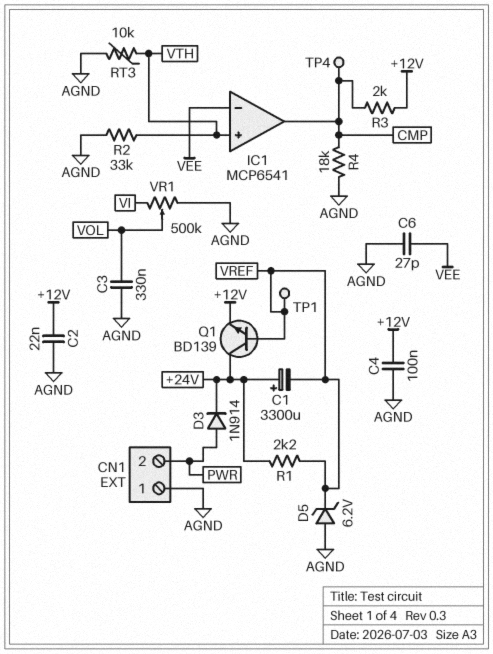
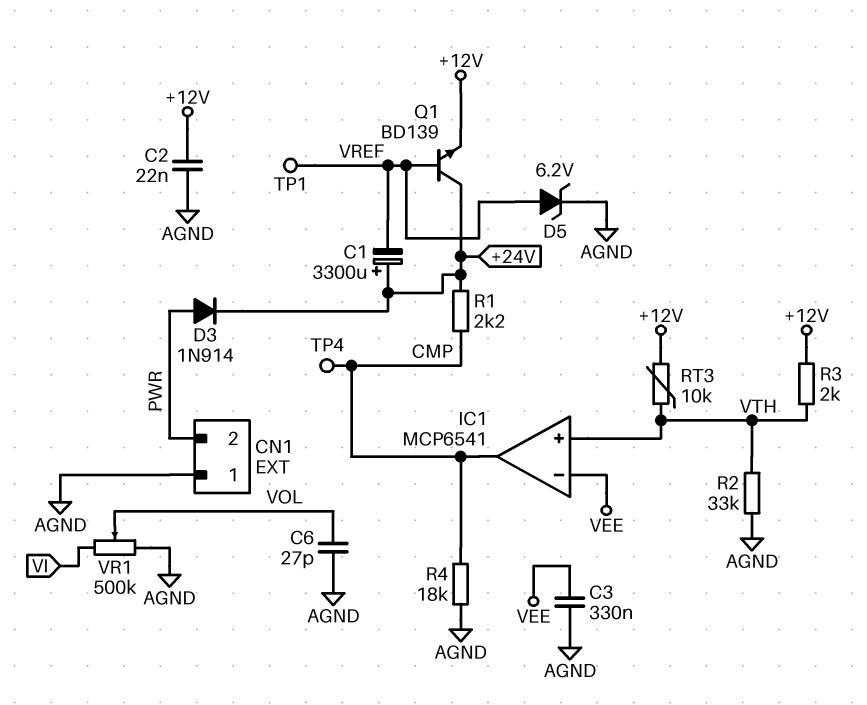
C3: 330nF (AGND, VOL) -> 330nF (AGND, VEE)
C4: 100nF (+12V, AGND) -> none
C6: 27pF (AGND, VEE) -> 27pF (AGND, VOL)
D5: zener 6.2V (A AGND, K VREF) -> zener 6.2V (A VREF, K AGND)
R1: 2.2k (+24V, VREF) -> 2.2k (+24V, CMP)
R3: 2k (+12V, CMP) -> 2k (+12V, VTH)
RT3: 10k (AGND, VTH) -> 10k (+12V, VTH)

